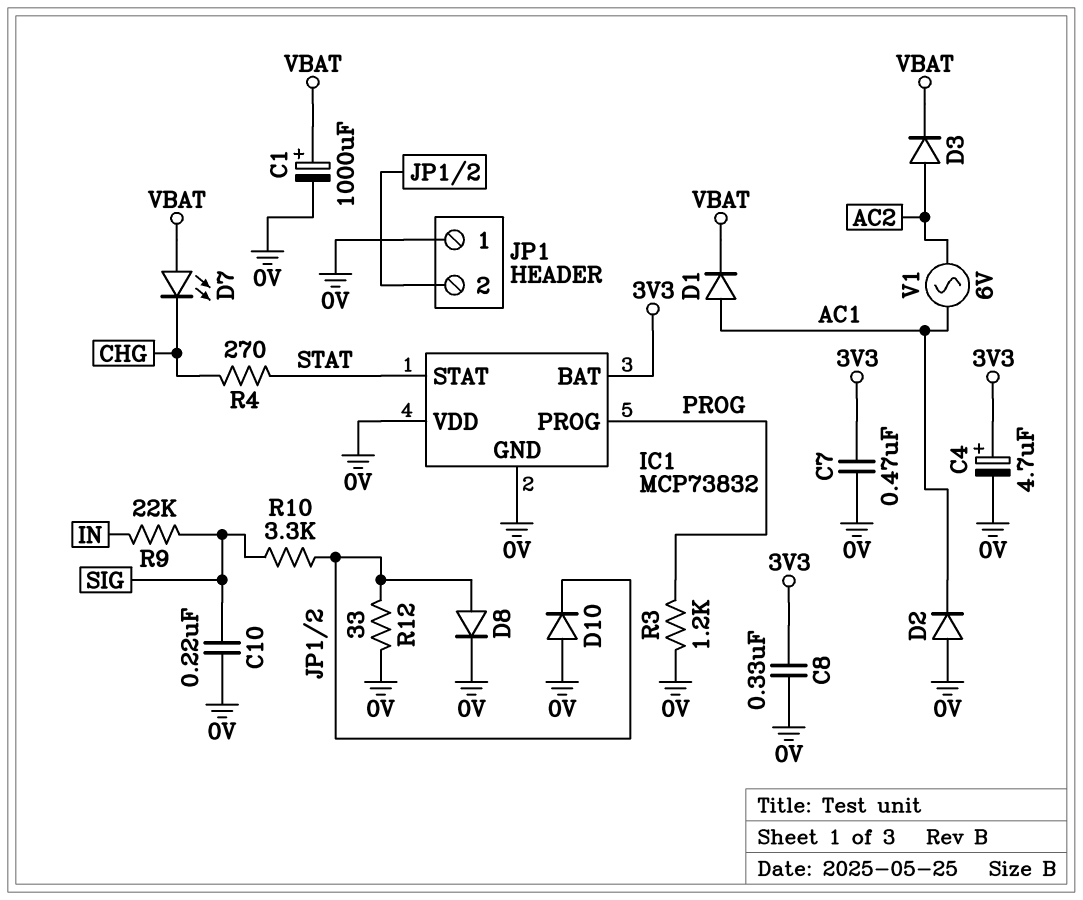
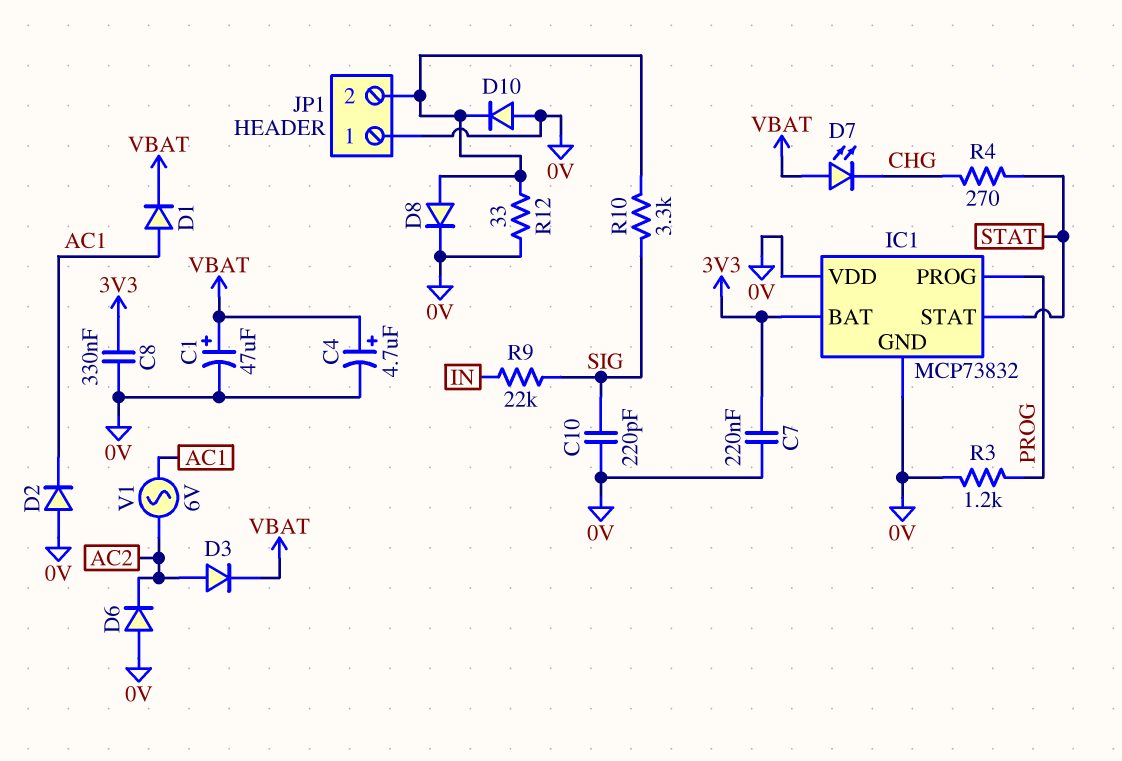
C1: 1000uF (plus VBAT, minus 0V) -> 47uF (plus VBAT, minus 0V)
C4: 4.7uF (plus 3V3, minus 0V) -> 4.7uF (plus VBAT, minus 0V)
C7: 470nF (0V, 3V3) -> 220nF (0V, 3V3)
C10: 220nF (0V, SIG) -> 220pF (0V, SIG)
D6: none -> diode (A 0V, K AC2)

